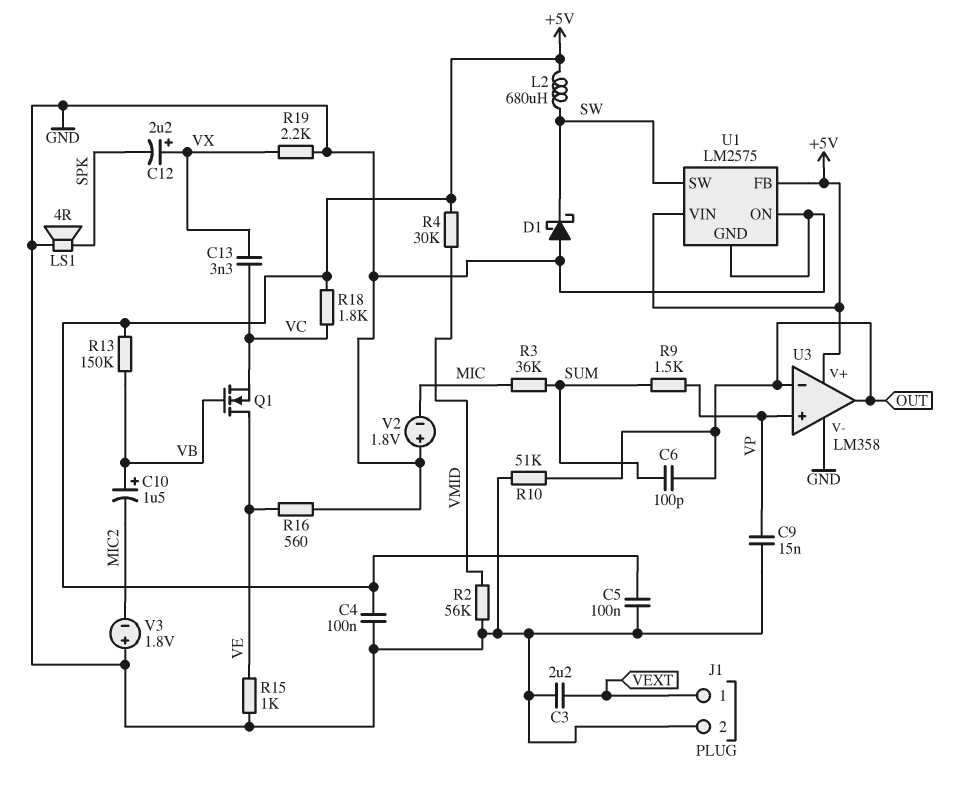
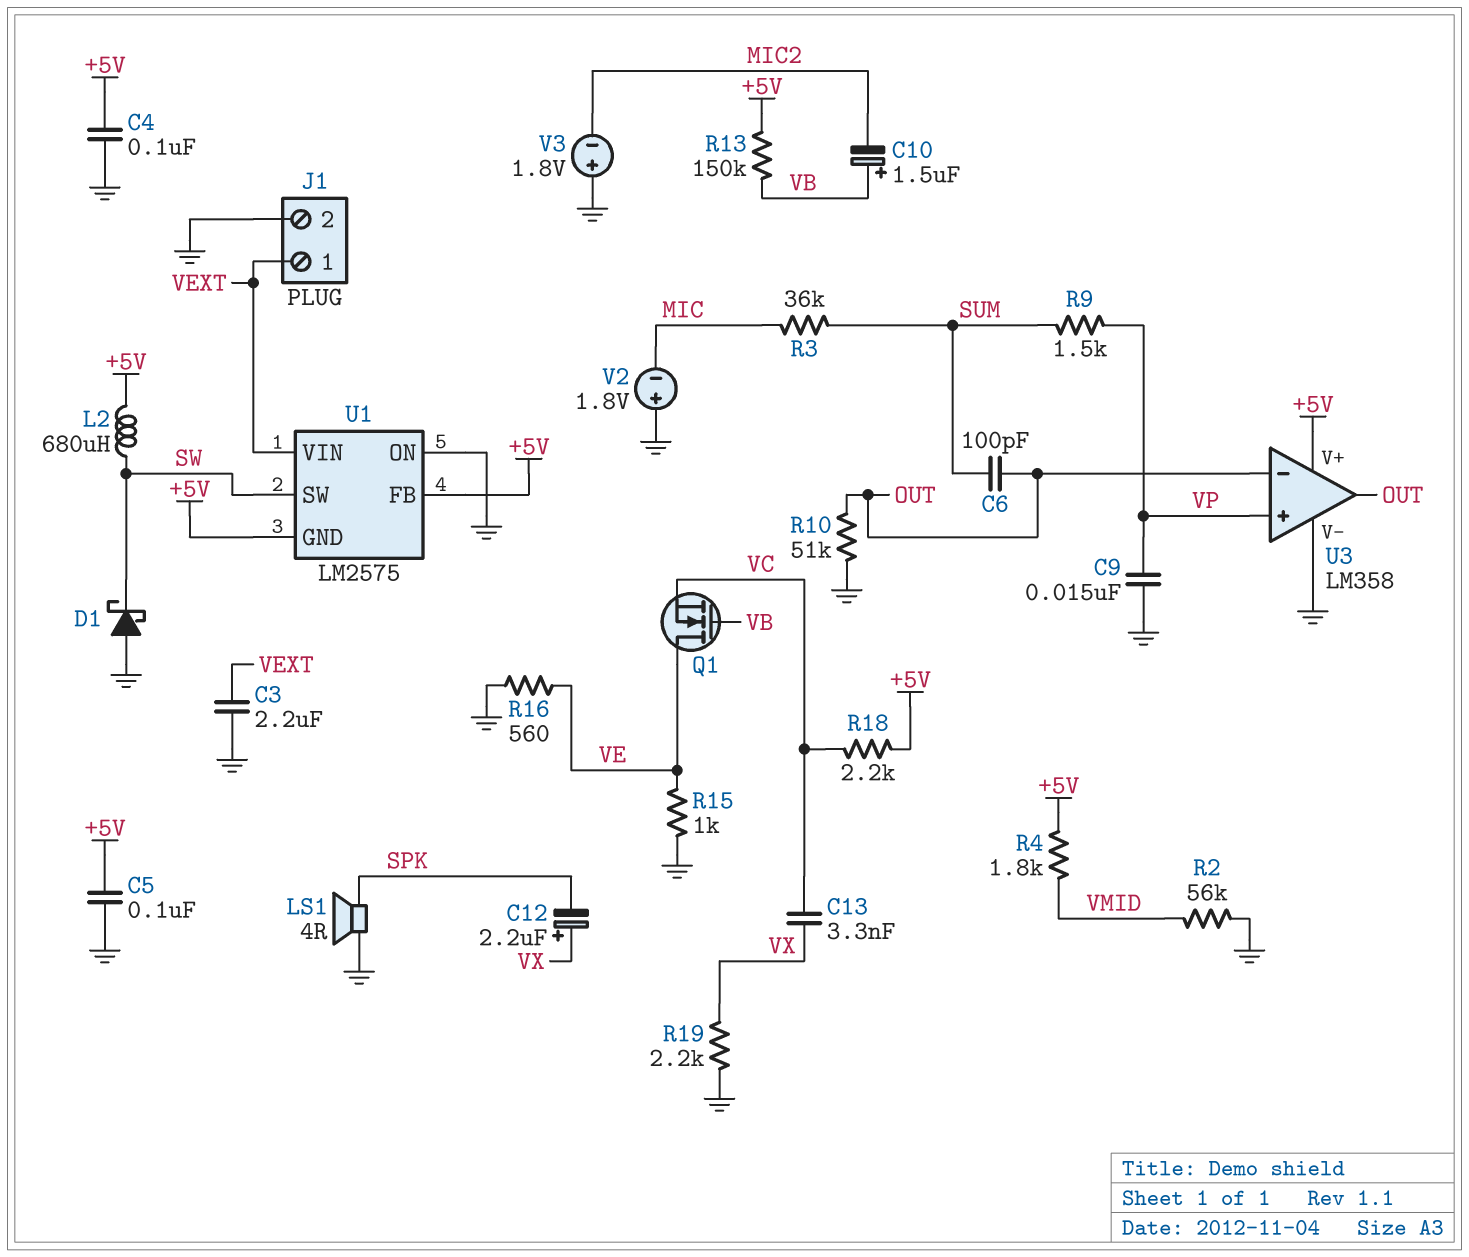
R4: 30k (+5V, VMID) -> 1.8k (+5V, VMID)
R18: 1.8k (+5V, VC) -> 2.2k (+5V, VC)
U1 pin GND: GND -> +5V
U1 pin VIN: +5V -> VEXT

